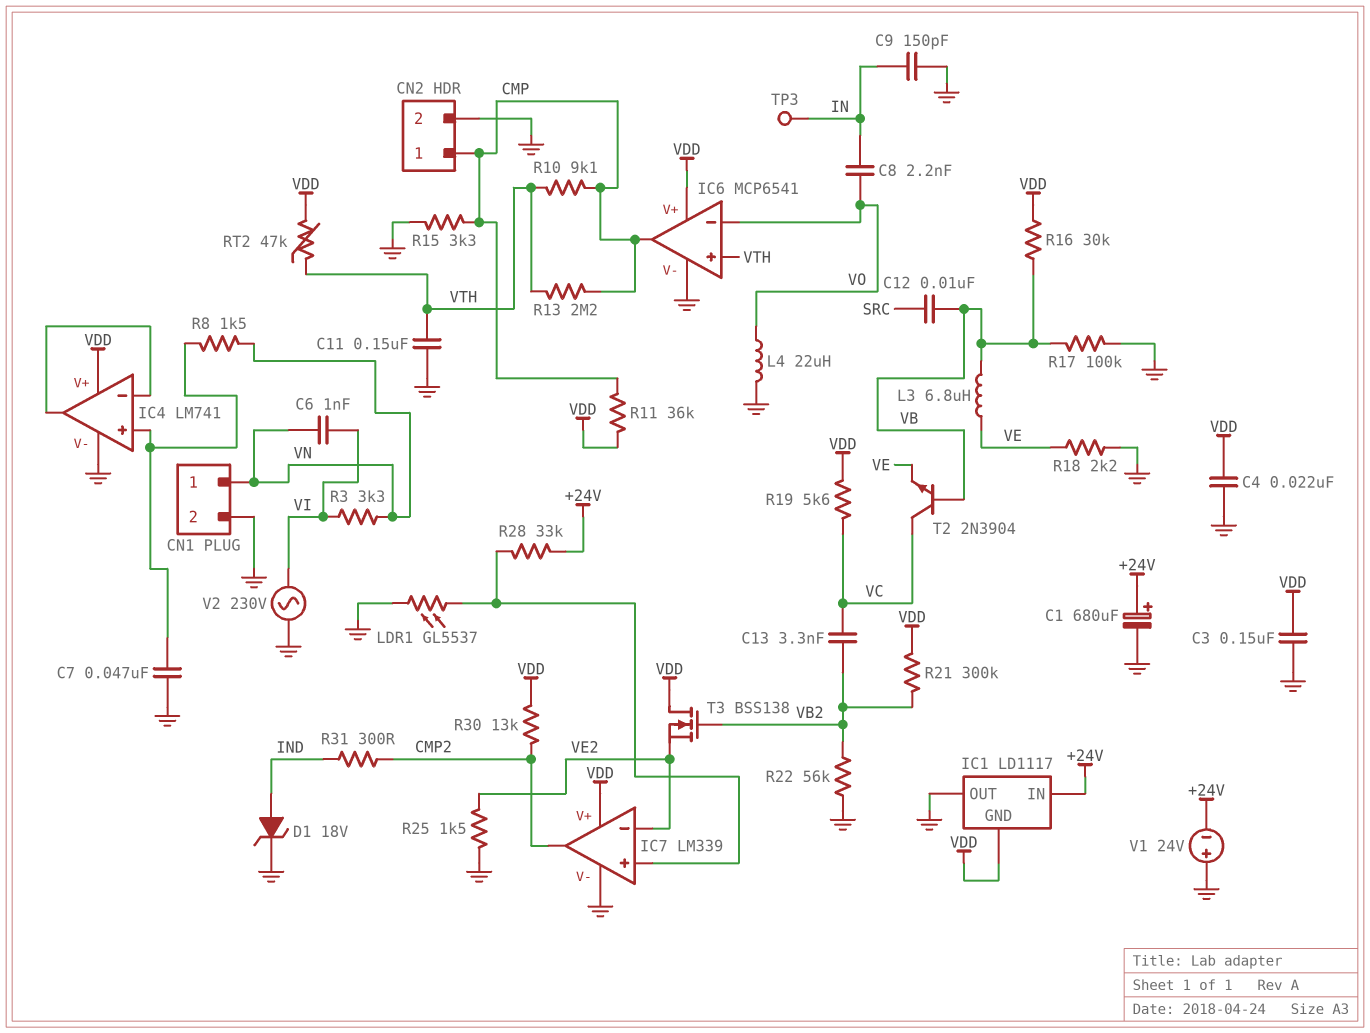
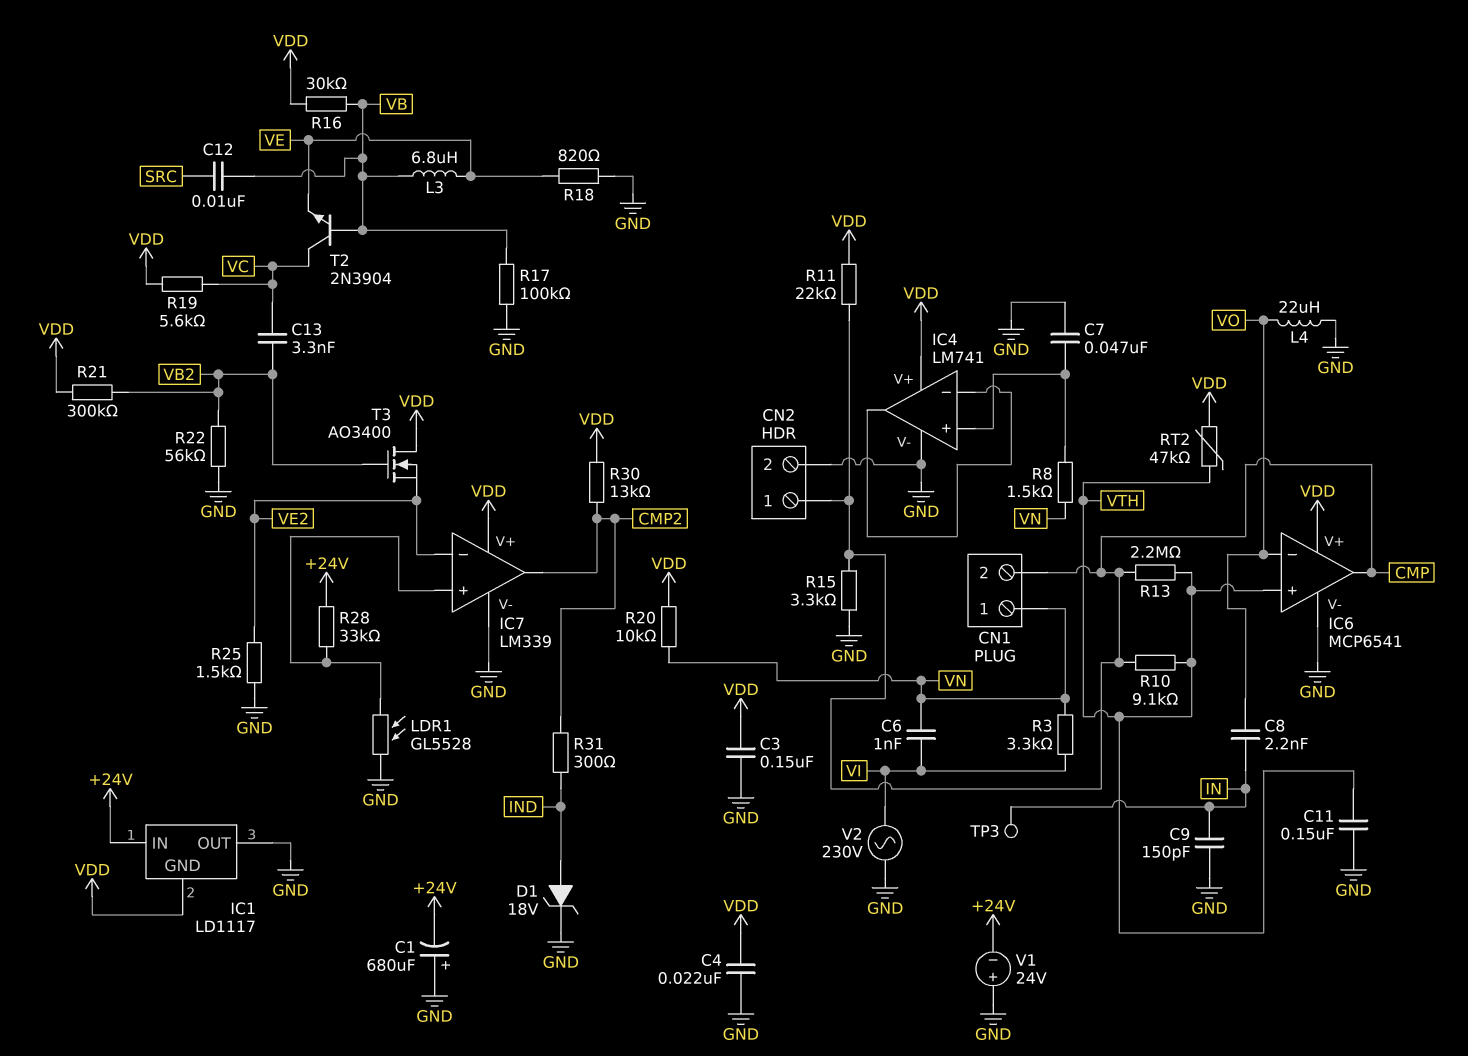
C1: 680uF (plus +24V, minus GND) -> 680uF (plus GND, minus +24V)
CN1 pin 2: GND -> CMP
LDR1: GL5537 (GND, IC7/in+) -> GL5528 (GND, IC7/in+)
R11: 36k (CMP, VDD) -> 22k (CMP, VDD)
R18: 2.2k (GND, VE) -> 820 (GND, VE)
R20: none -> 10k (VDD, VN)
T3: NMOS BSS138 (G VB2, D VDD, S VE2) -> NMOS AO3400 (G VB2, D VDD, S VE2)

